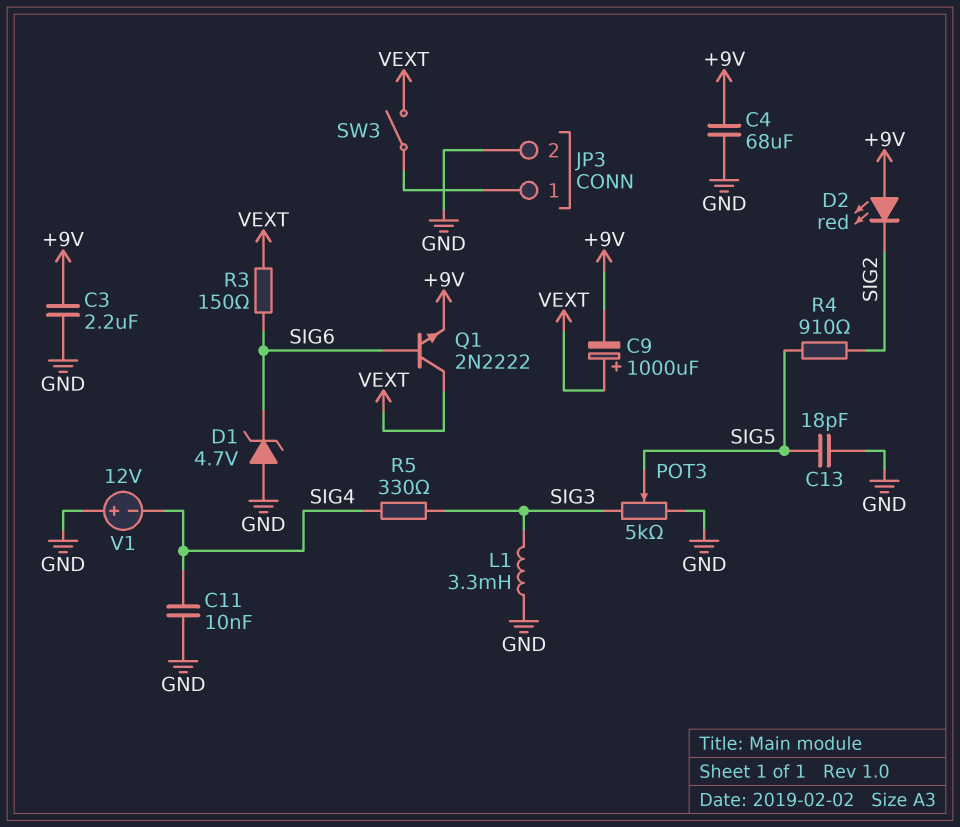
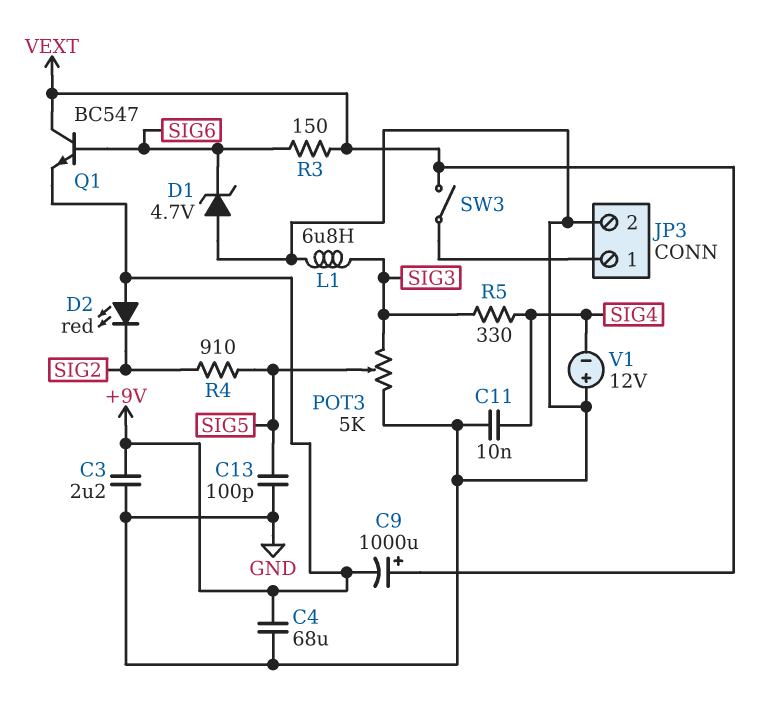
C13: 18pF (GND, SIG5) -> 100pF (GND, SIG5)
L1: 3.3mH (GND, SIG3) -> 6.8uH (GND, SIG3)
Q1: NPN 2N2222 (B SIG6, C VEXT, E +9V) -> NPN BC547 (B SIG6, C VEXT, E +9V)

